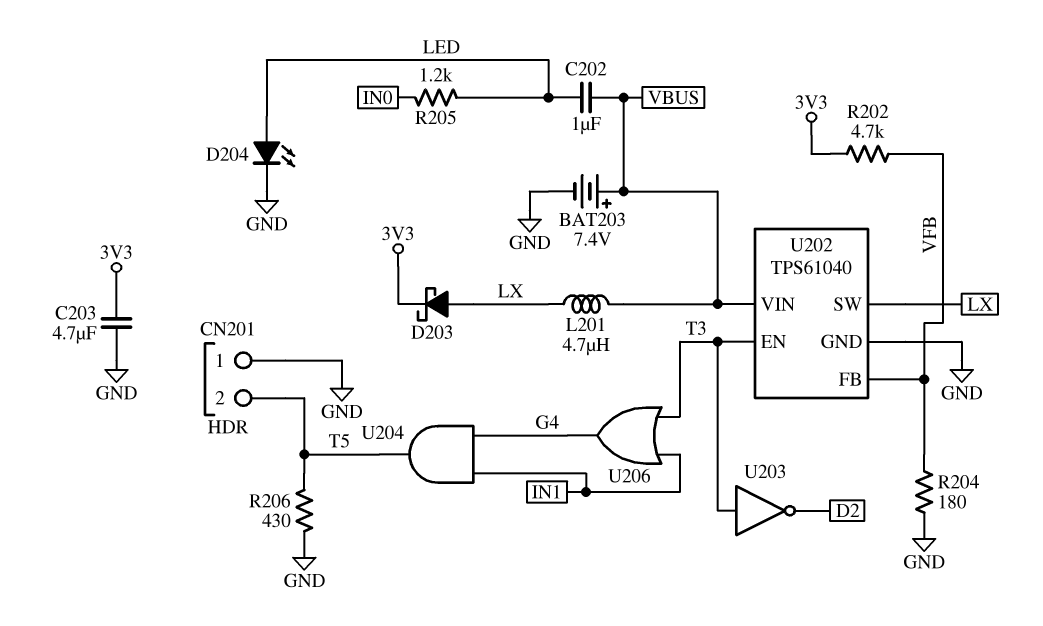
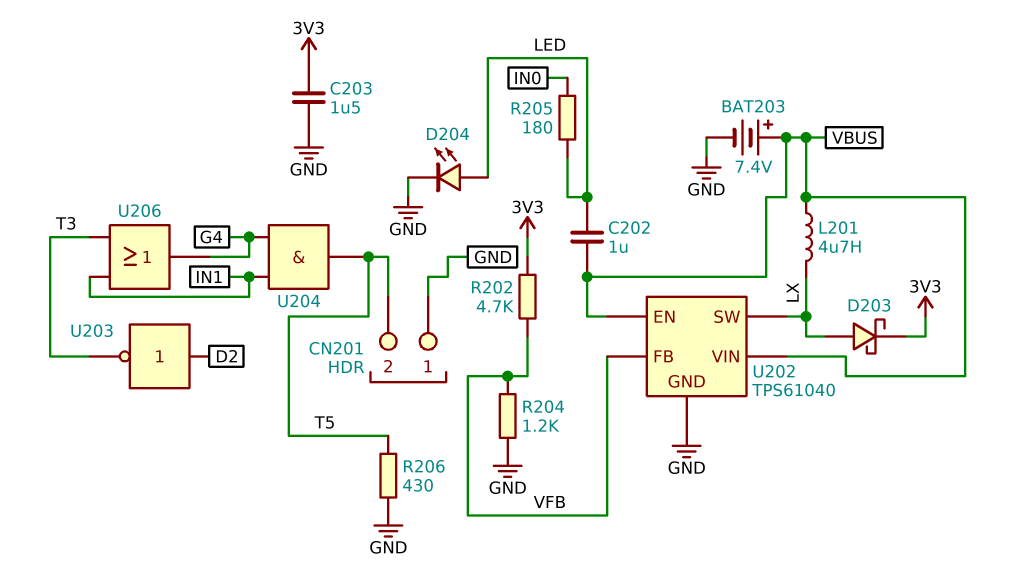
C203: 4.7uF (3V3, GND) -> 1.5uF (3V3, GND)
R204: 180 (GND, VFB) -> 1.2k (GND, VFB)
R205: 1.2k (IN0, LED) -> 180 (IN0, LED)
U202 pin EN: T3 -> VBUS
U203: NOT (in T3, out D2) -> NOT (in D2, out T3)

